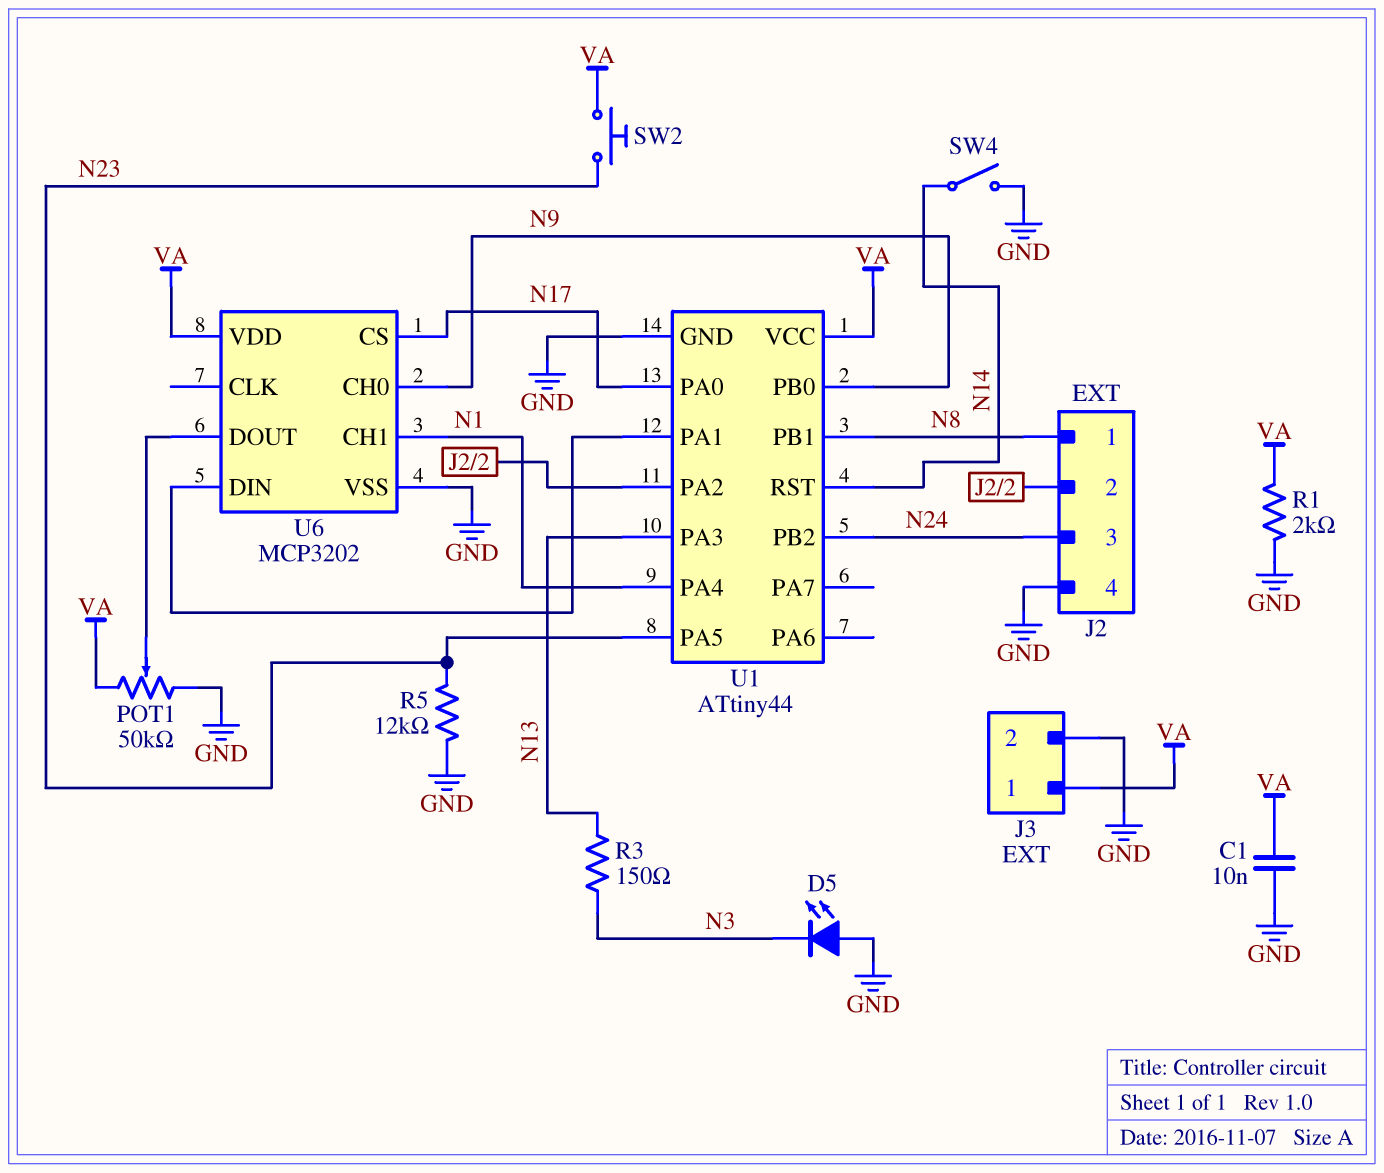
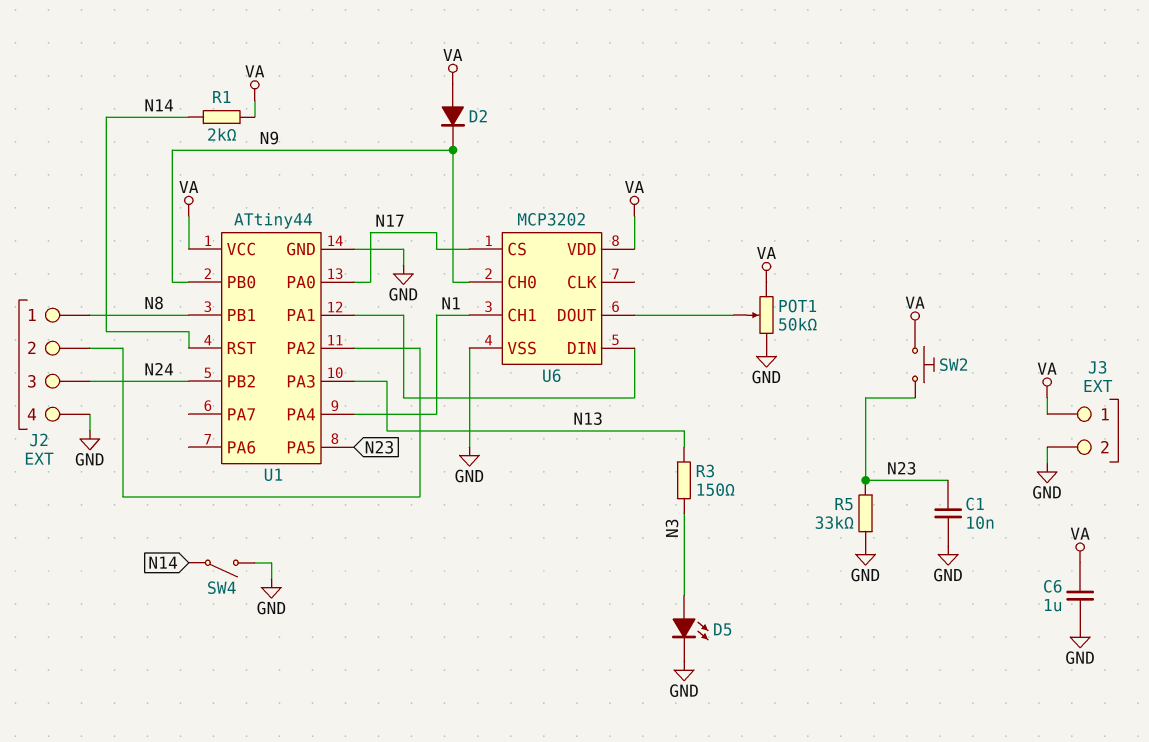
C1: 10nF (GND, VA) -> 10nF (GND, N23)
C6: none -> 1uF (GND, VA)
D2: none -> diode (A VA, K N9)
D5: LED (A GND, K N3) -> LED (A N3, K GND)
R1: 2k (GND, VA) -> 2k (N14, VA)
R5: 12k (GND, N23) -> 33k (GND, N23)

